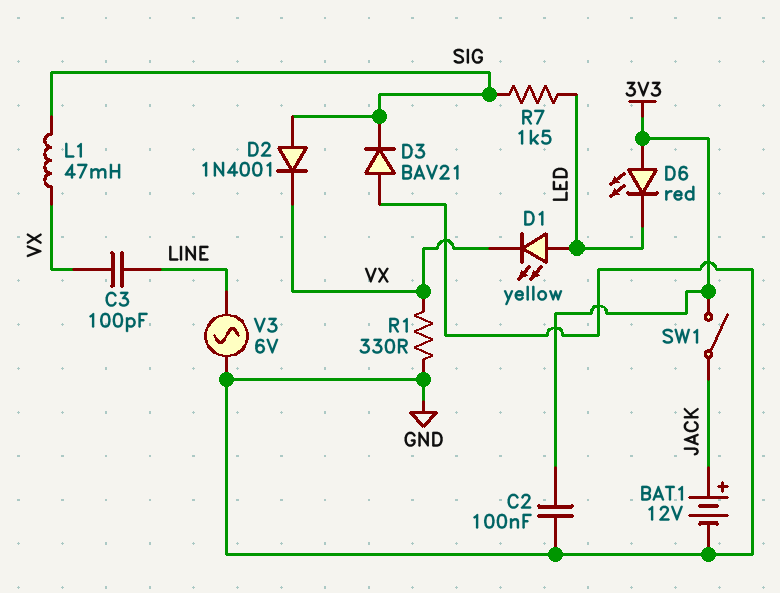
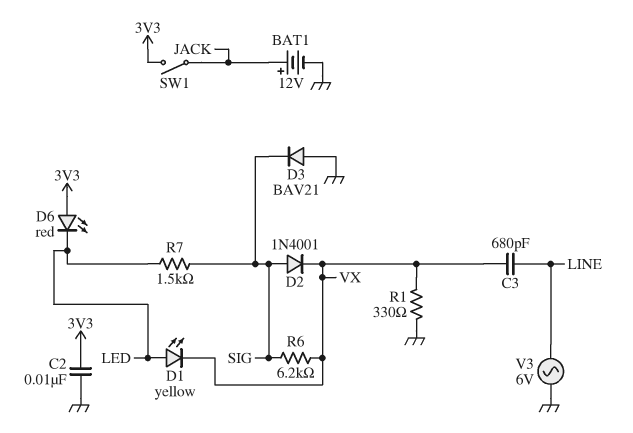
C2: 100nF (3V3, GND) -> 10nF (3V3, GND)
C3: 100pF (LINE, VX) -> 680pF (LINE, VX)
L1: 47mH (SIG, VX) -> none
R6: none -> 6.2k (SIG, VX)

